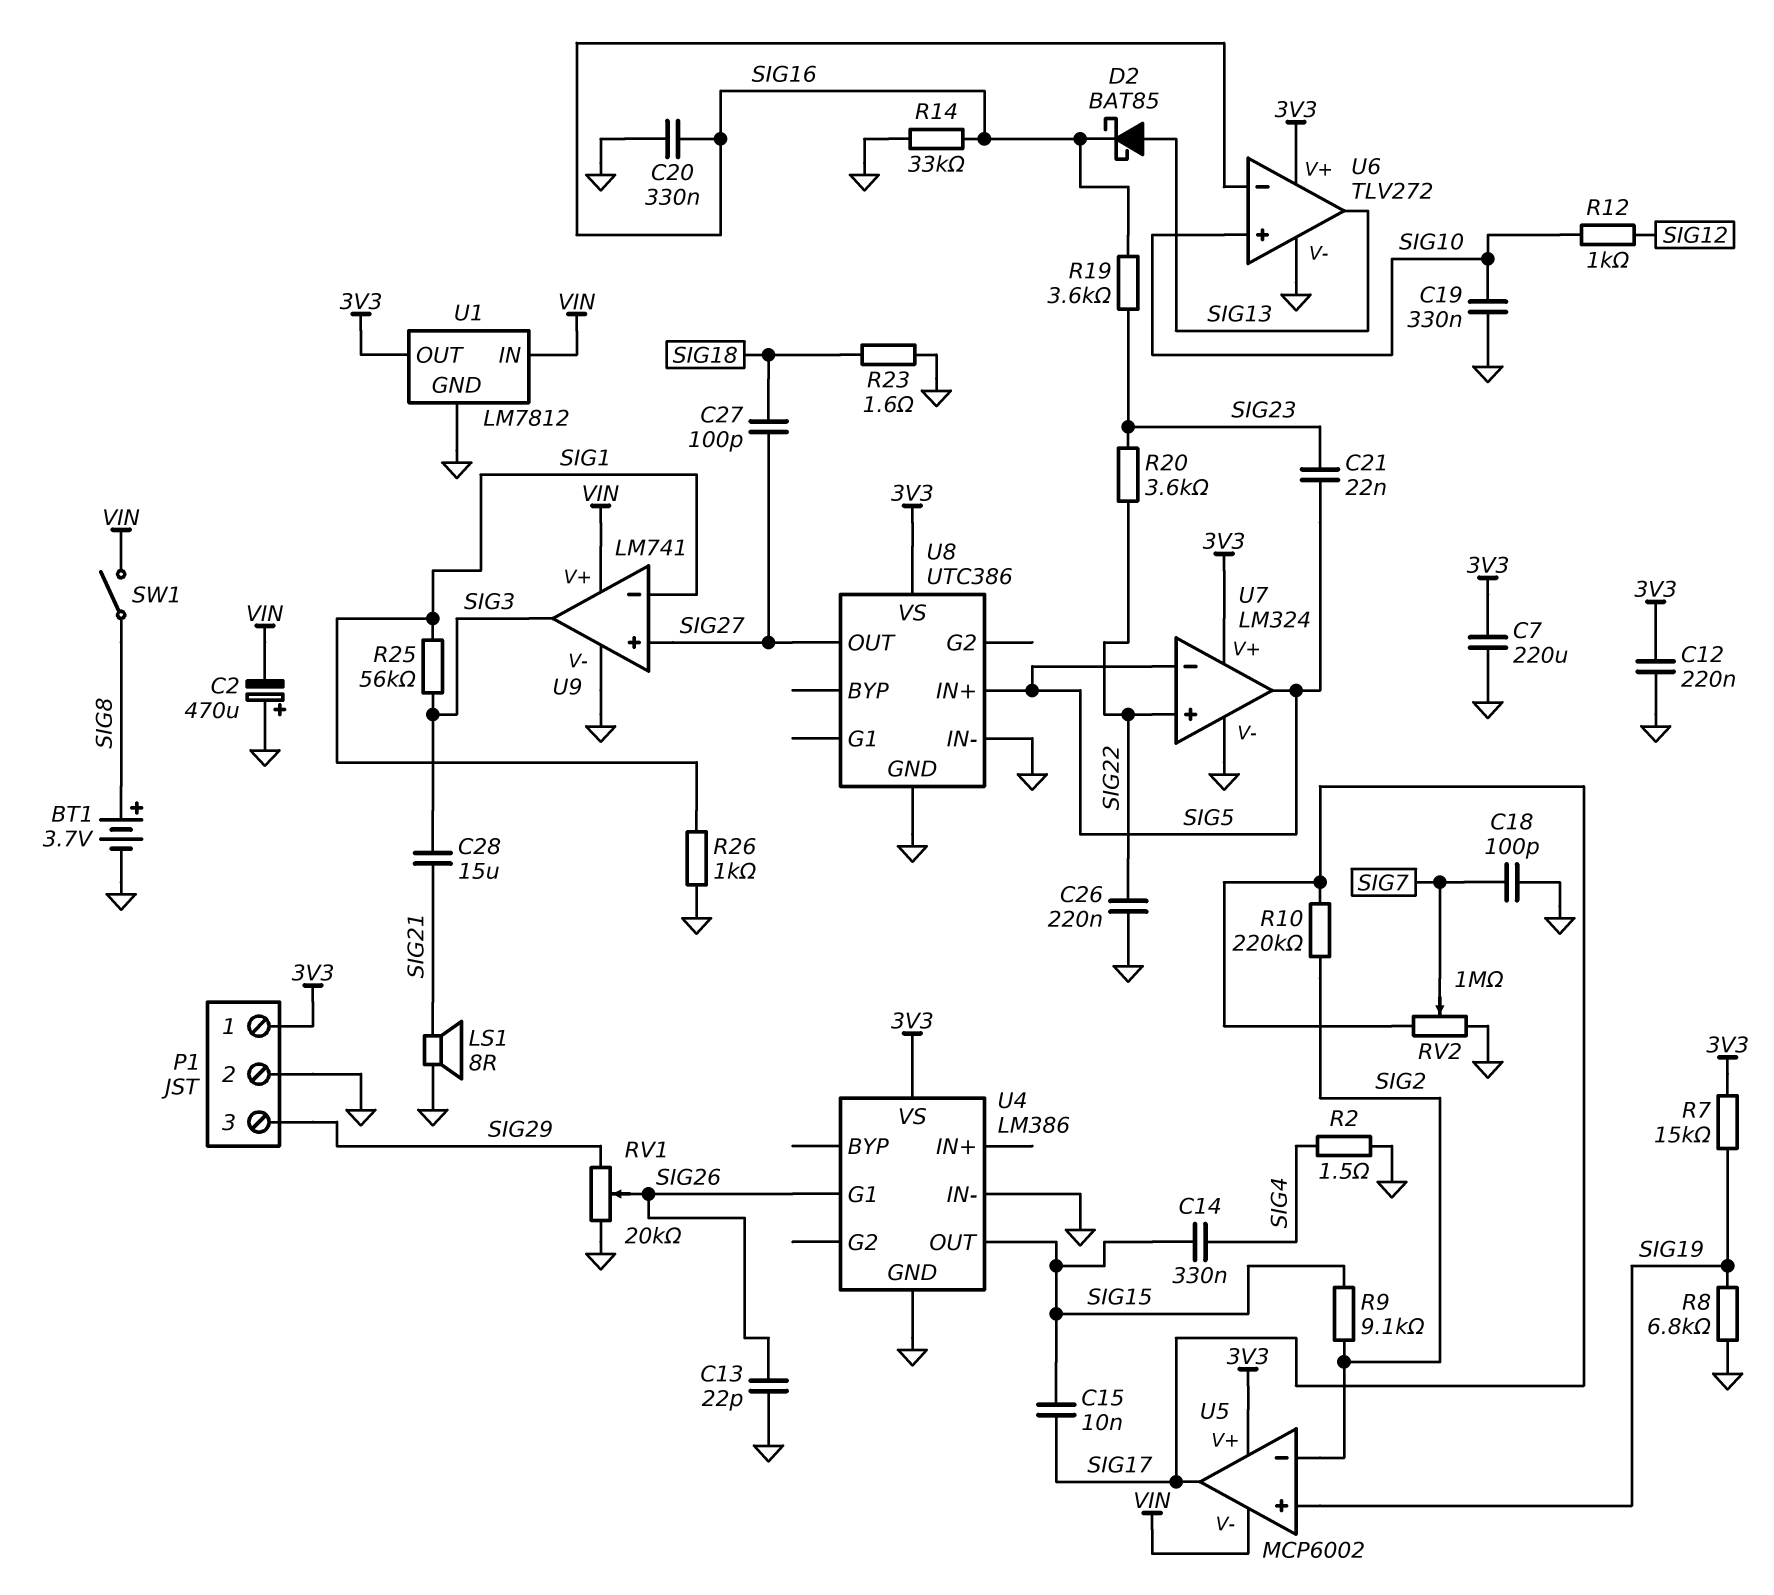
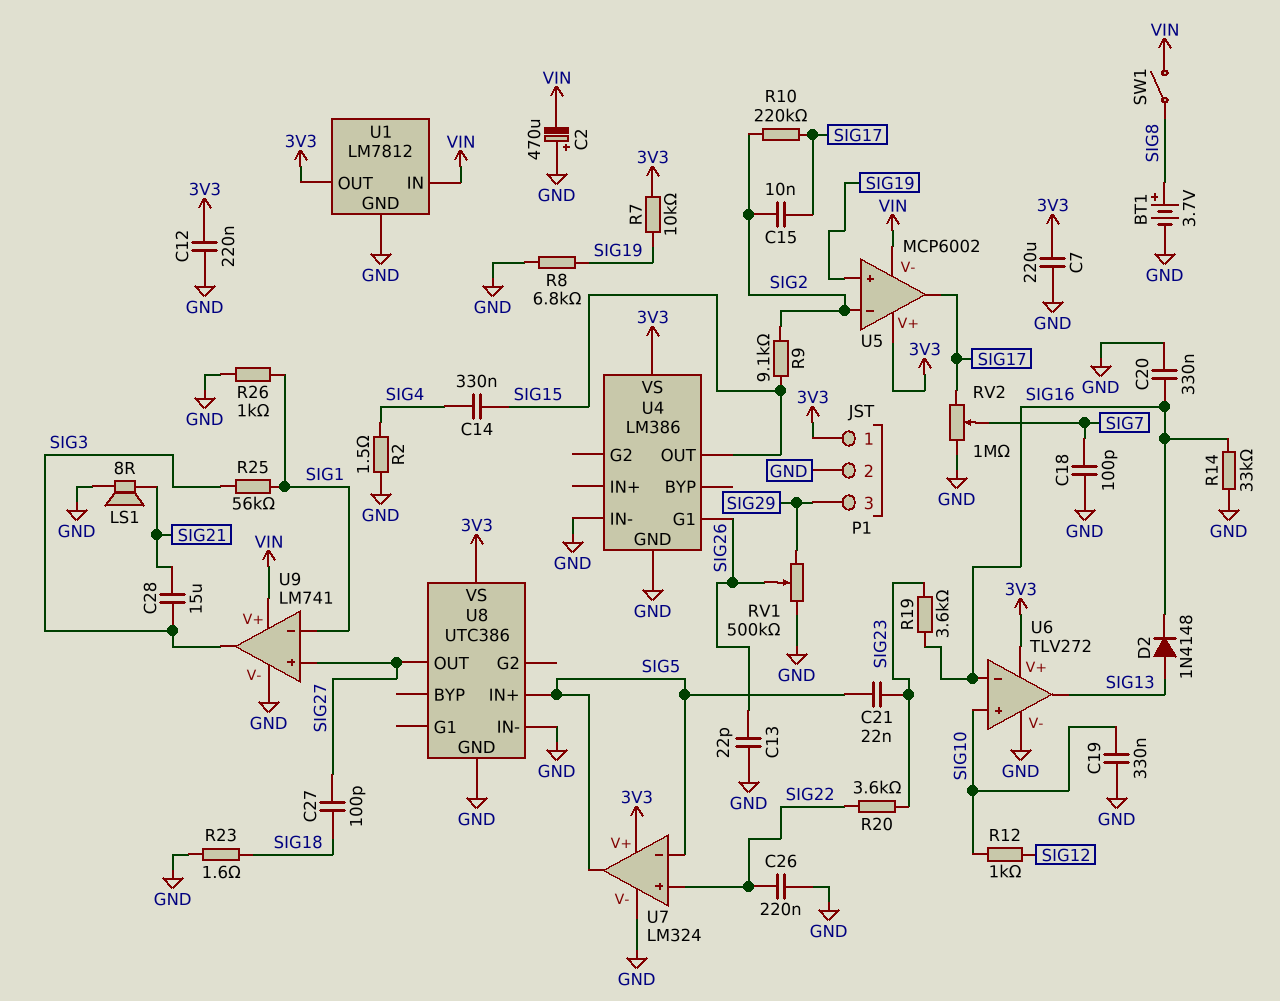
C15: 10nF (SIG15, SIG17) -> 10nF (SIG2, SIG17)
D2: schottky BAT85 (A SIG13, K SIG16) -> diode 1N4148 (A SIG13, K SIG16)
R7: 15k (3V3, SIG19) -> 10k (3V3, SIG19)
RV1: 20k (GND, SIG29, wiper SIG26) -> 500k (GND, SIG29, wiper SIG26)

